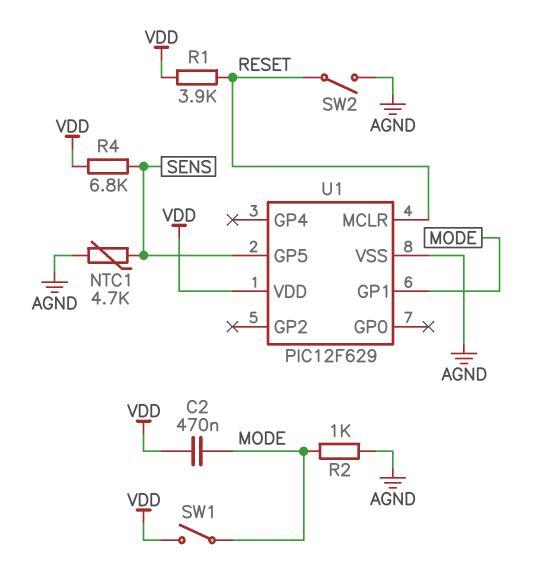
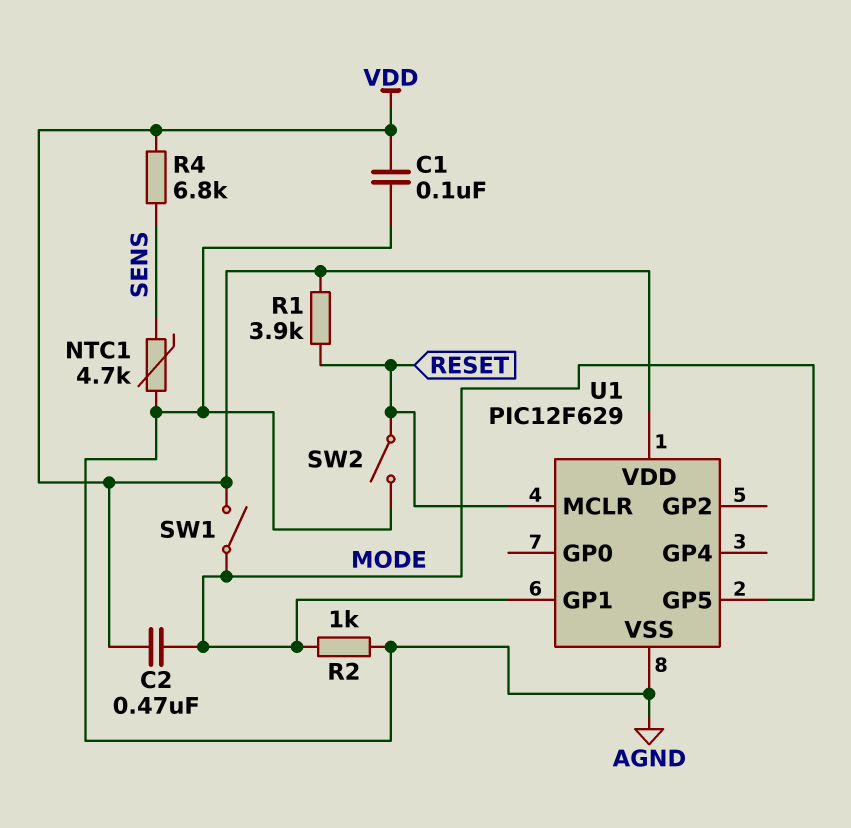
C1: none -> 100nF (AGND, VDD)
U1 pin GP5: SENS -> MODE

